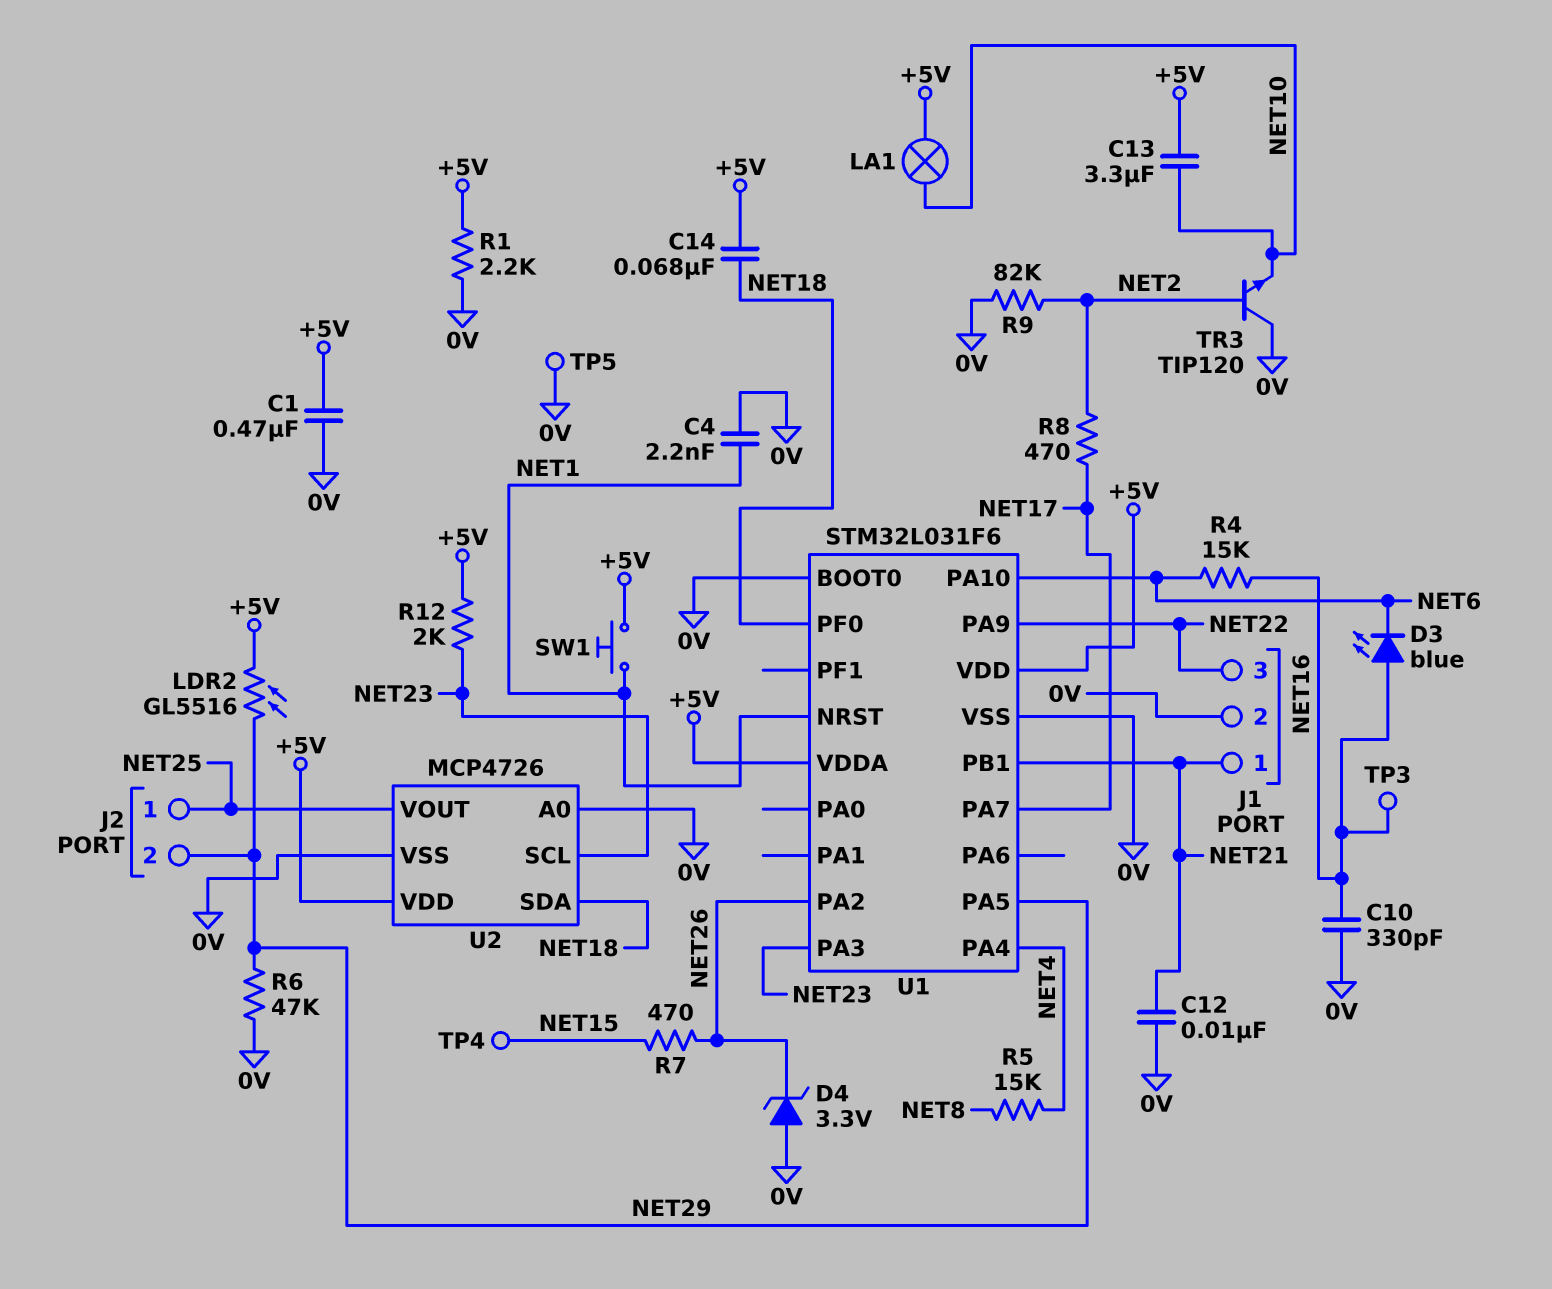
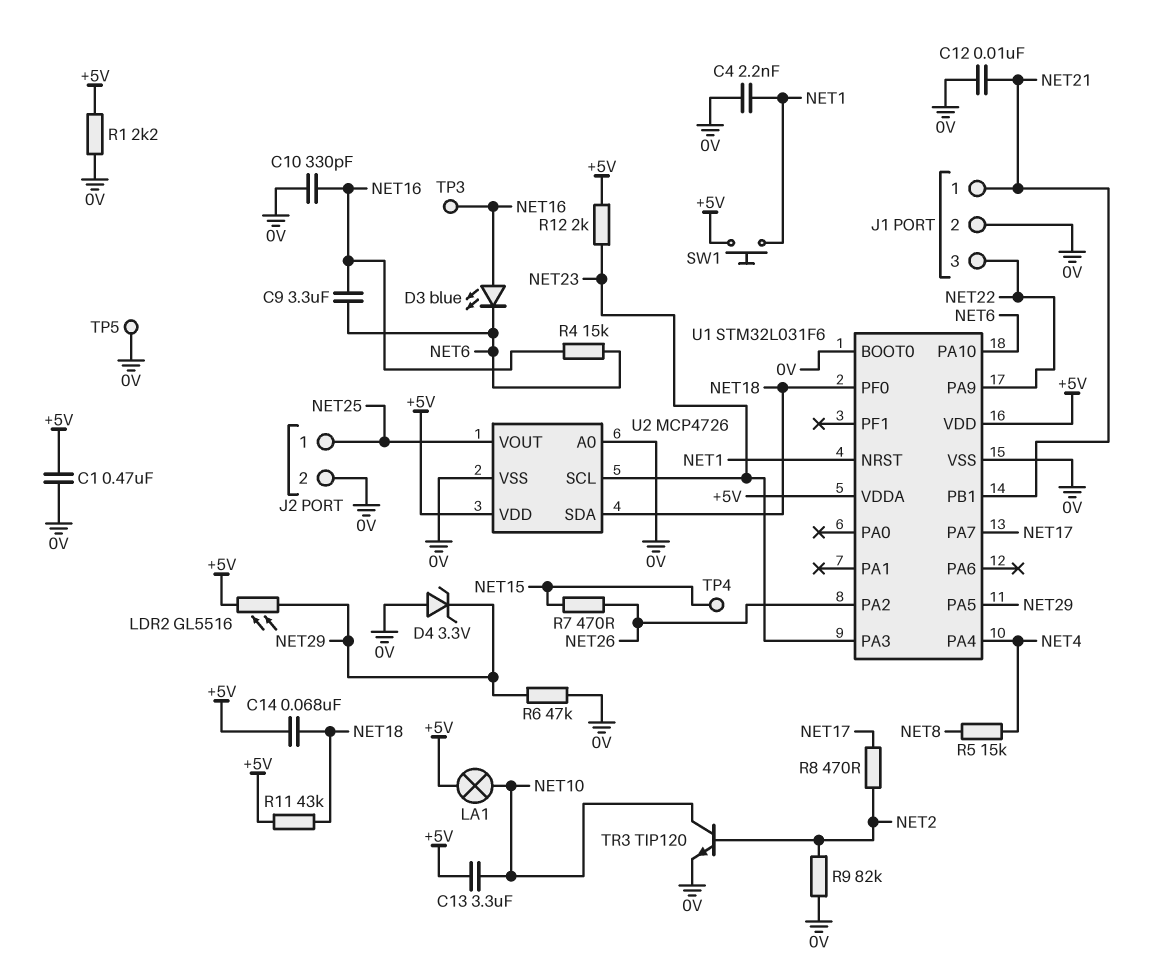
C9: none -> 3.3uF (NET6, NET16)
D4: zener 3.3V (A 0V, K NET26) -> zener 3.3V (A 0V, K NET29)
J2 pin 2: NET29 -> 0V
R11: none -> 43k (+5V, NET18)
TR3: NPN TIP120 (B NET2, C 0V, E NET10) -> NPN TIP120 (B NET2, C NET10, E 0V)

